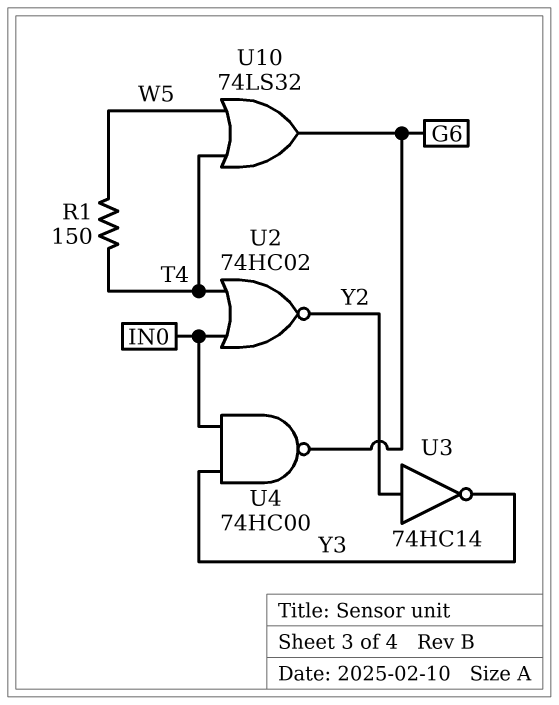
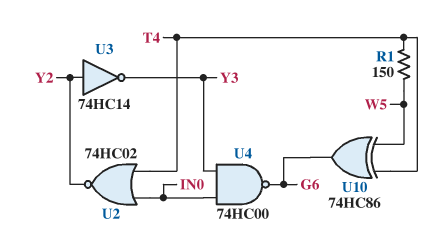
U10: OR 74LS32 (in T4, in W5, out G6) -> XOR 74HC86 (in T4, in W5, out G6)

